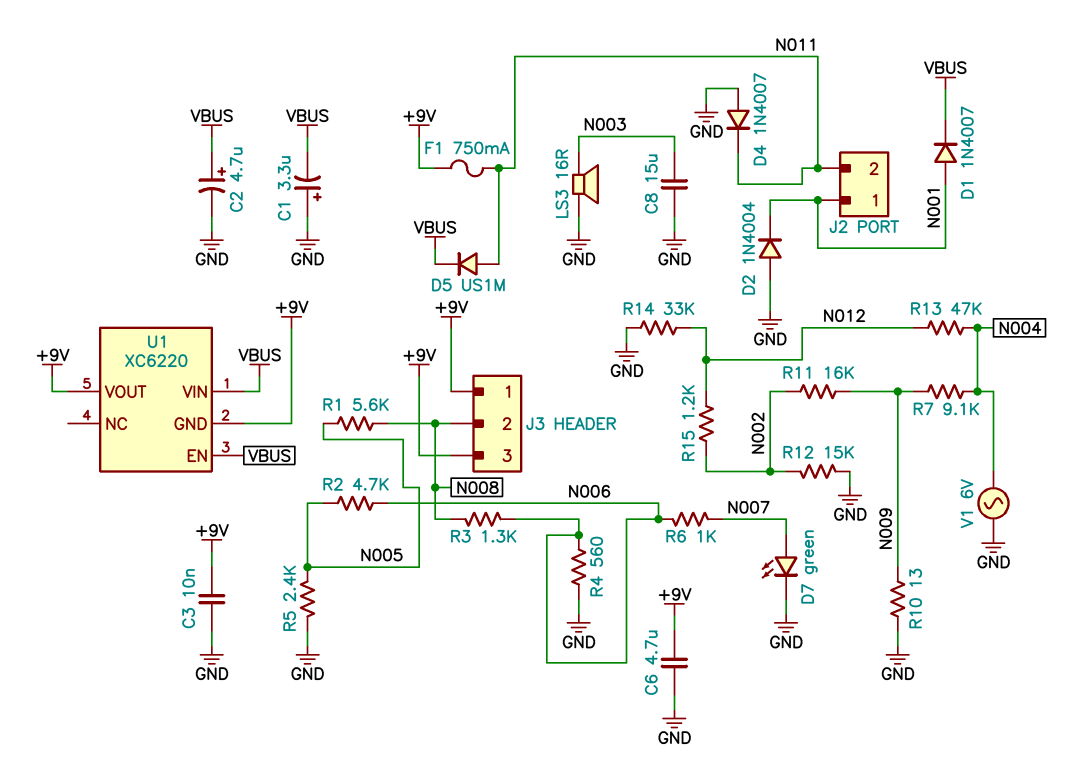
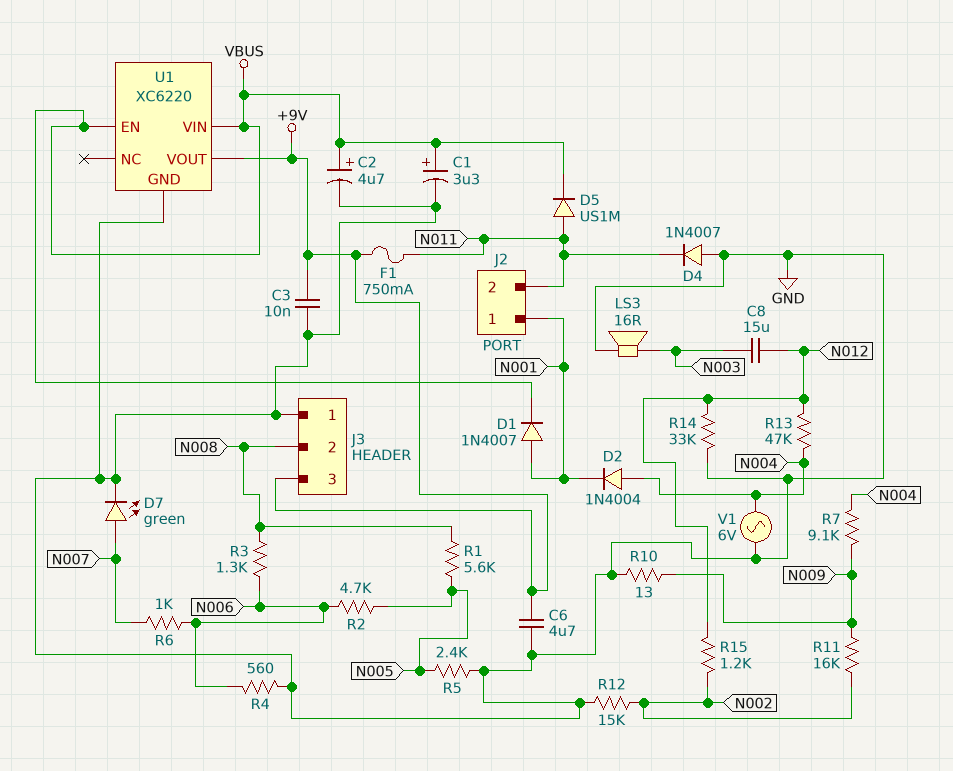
C1: 3.3uF (plus GND, minus VBUS) -> 3.3uF (plus VBUS, minus GND)
C8: 15uF (GND, N003) -> 15uF (N003, N012)
D2: diode 1N4004 (A GND, K N001) -> diode 1N4004 (A N004, K N001)
J3 pin 1: +9V -> GND
U1 pin GND: +9V -> GND

